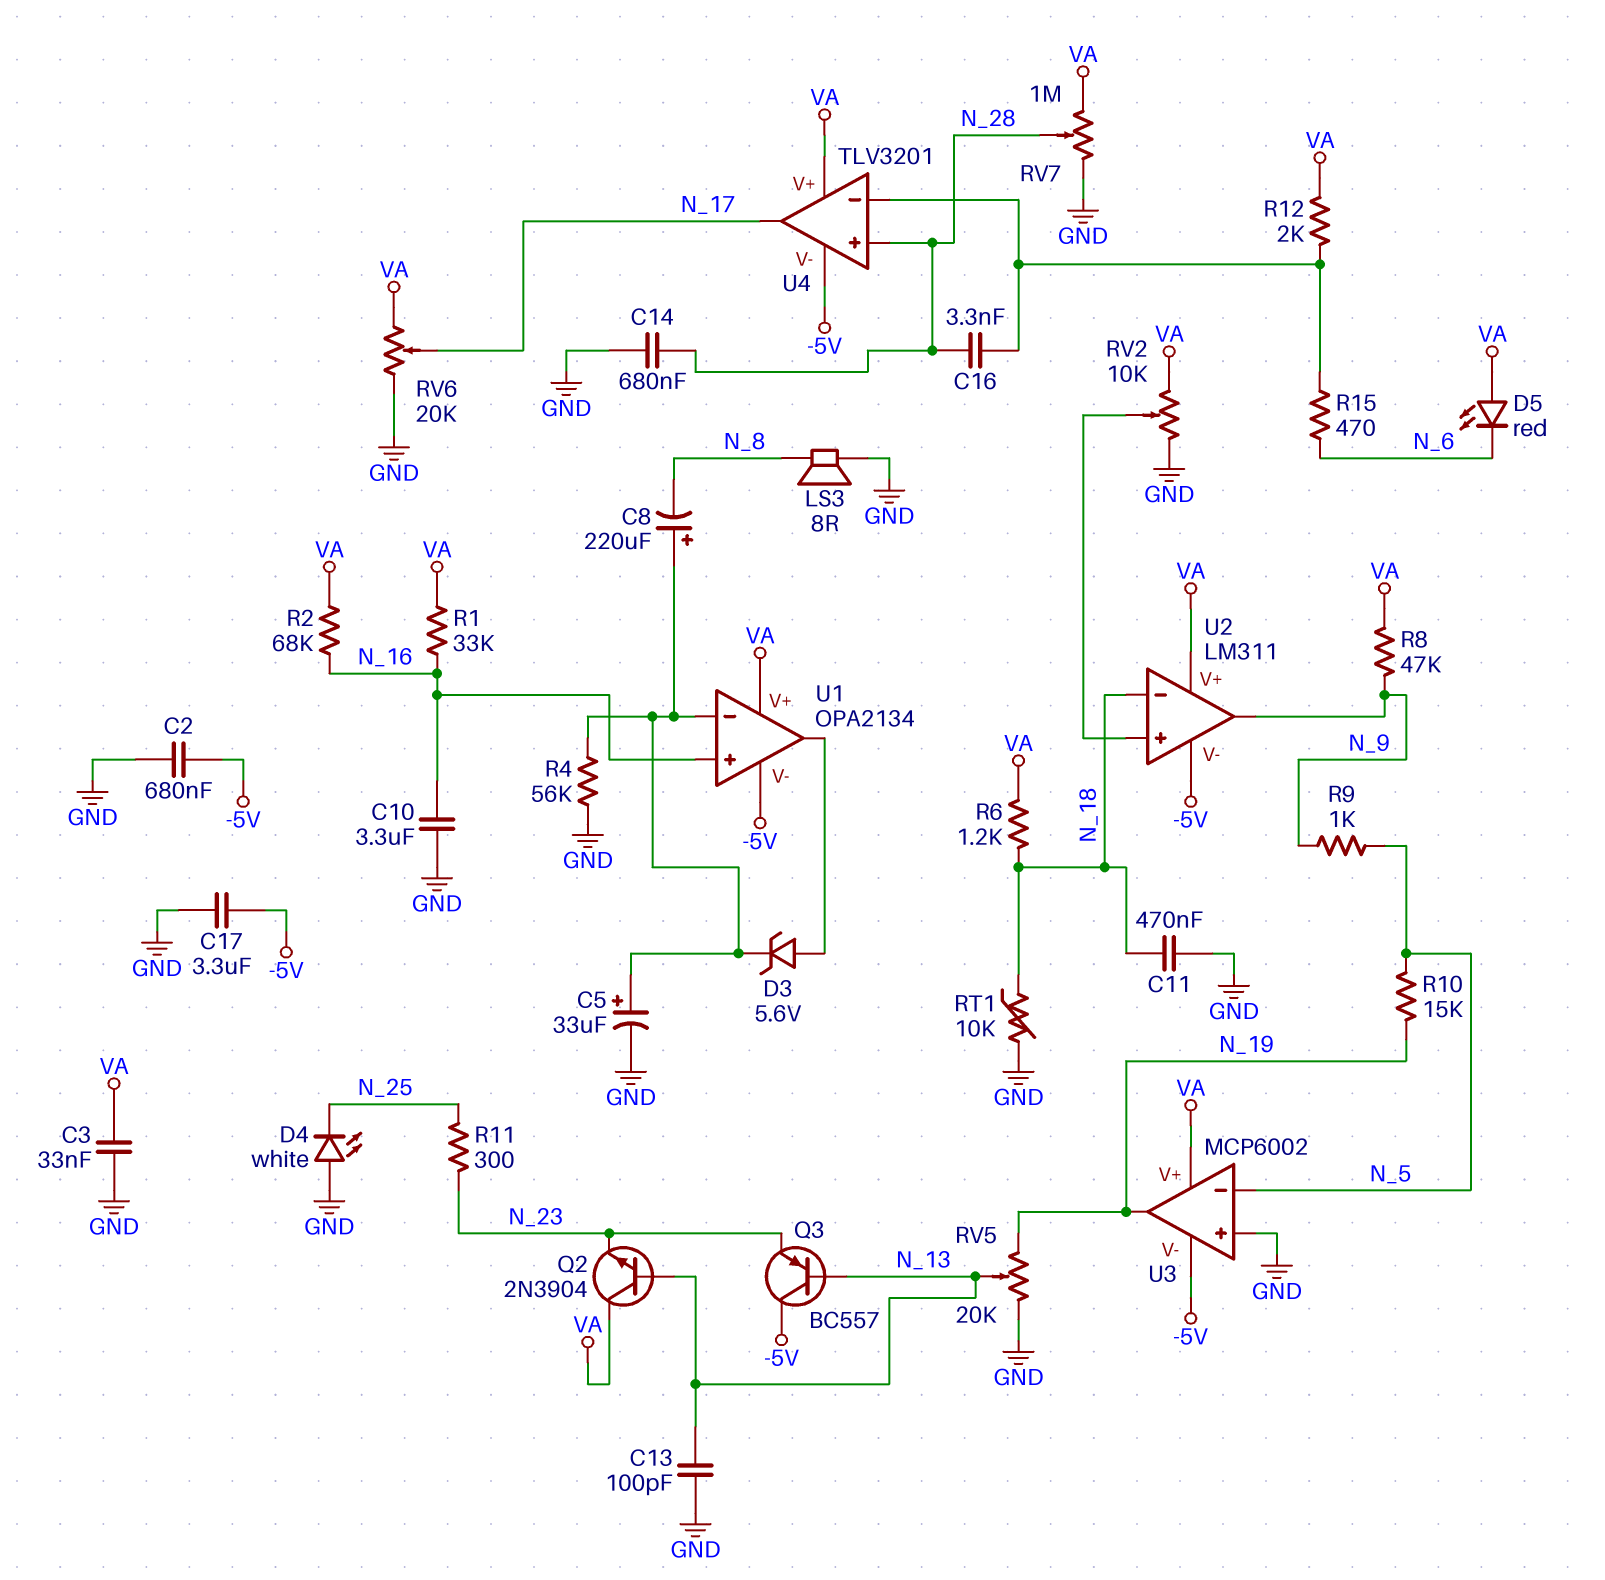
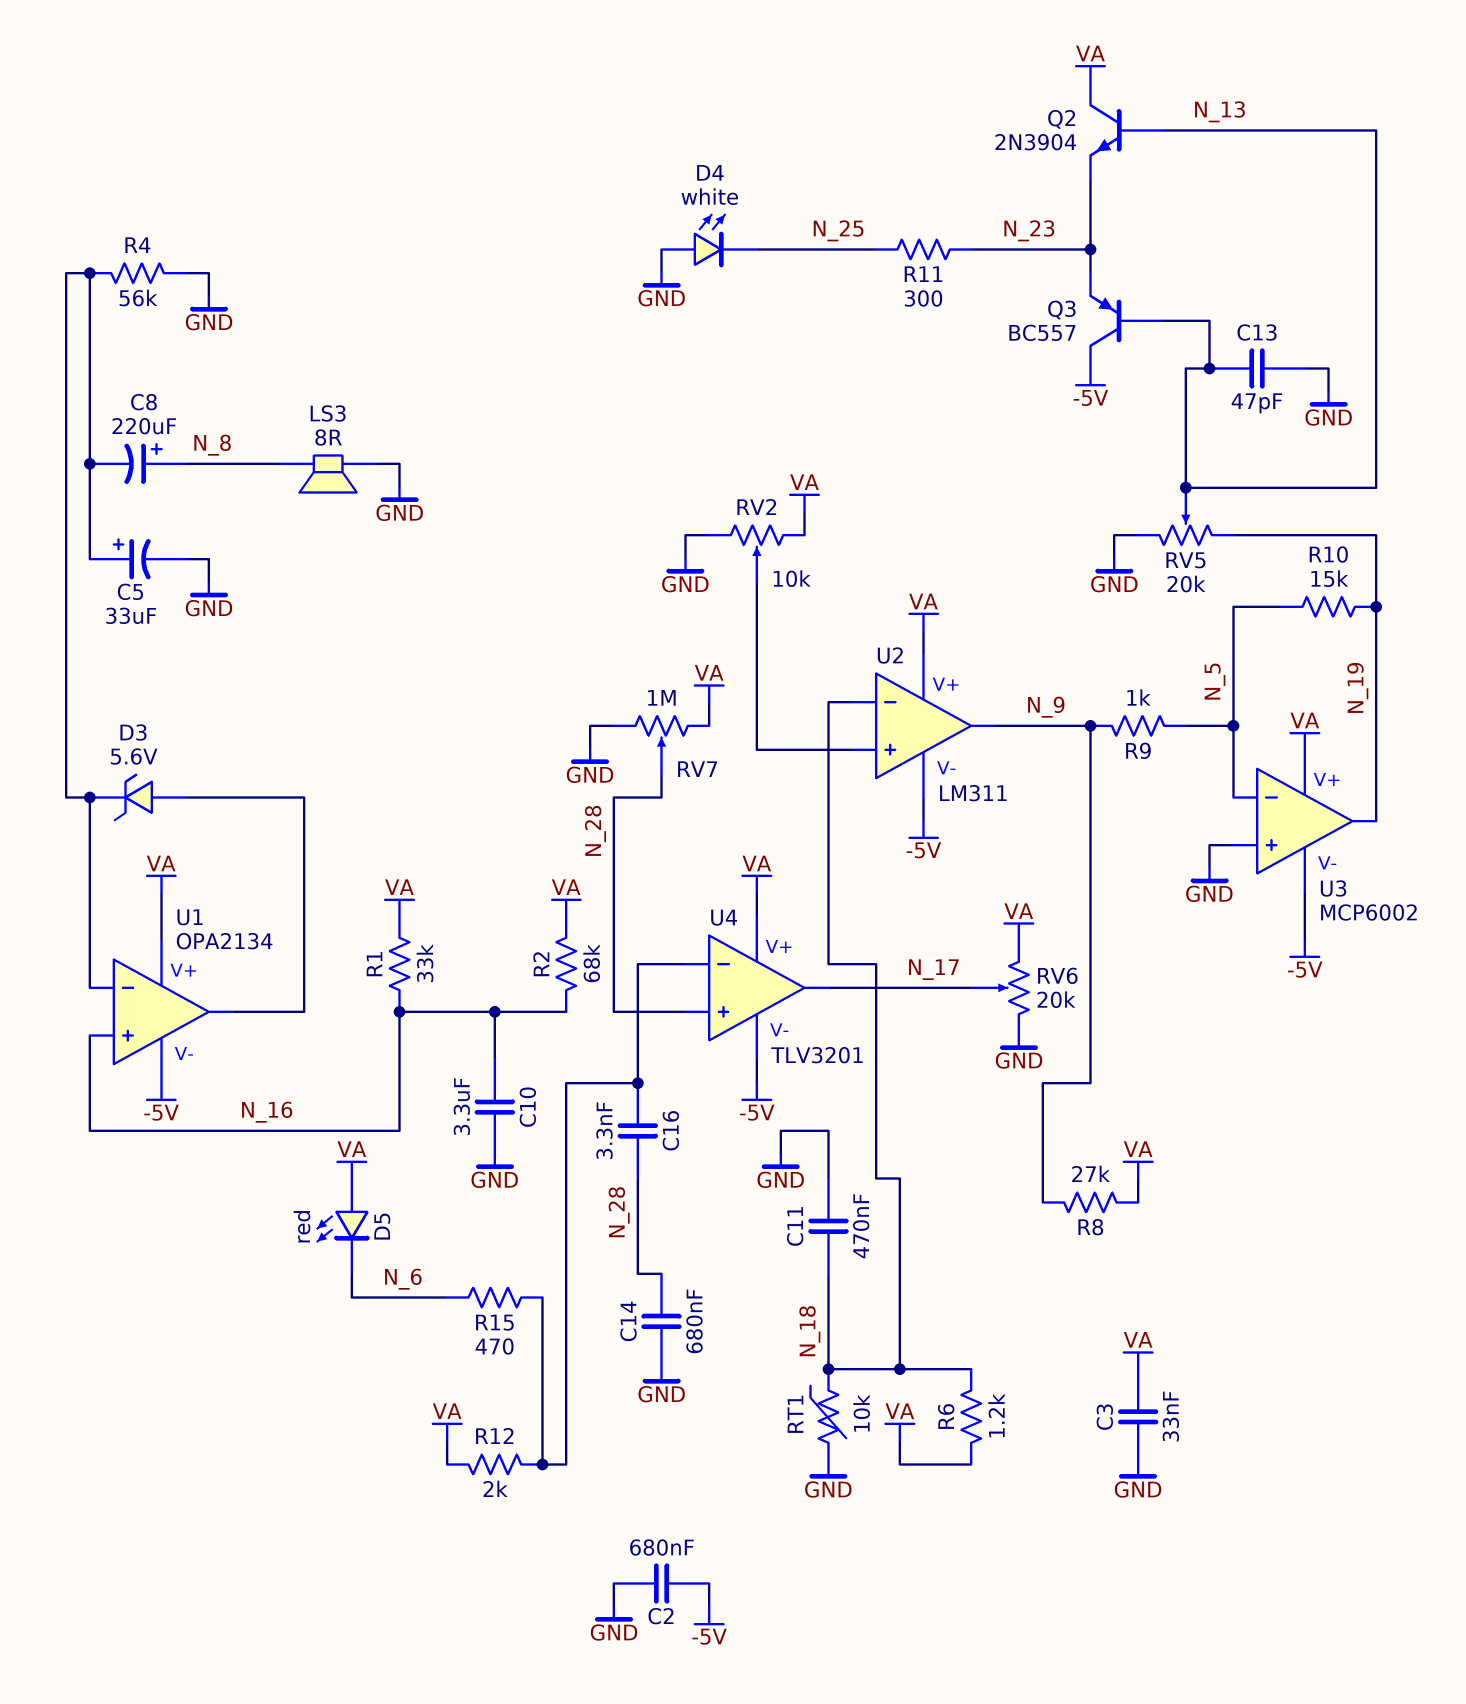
C8: 220uF (plus U1/in-, minus N_8) -> 220uF (plus N_8, minus U1/in-)
C13: 100pF (GND, N_13) -> 47pF (GND, N_13)
C17: 3.3uF (-5V, GND) -> none
R8: 47k (N_9, VA) -> 27k (N_9, VA)

